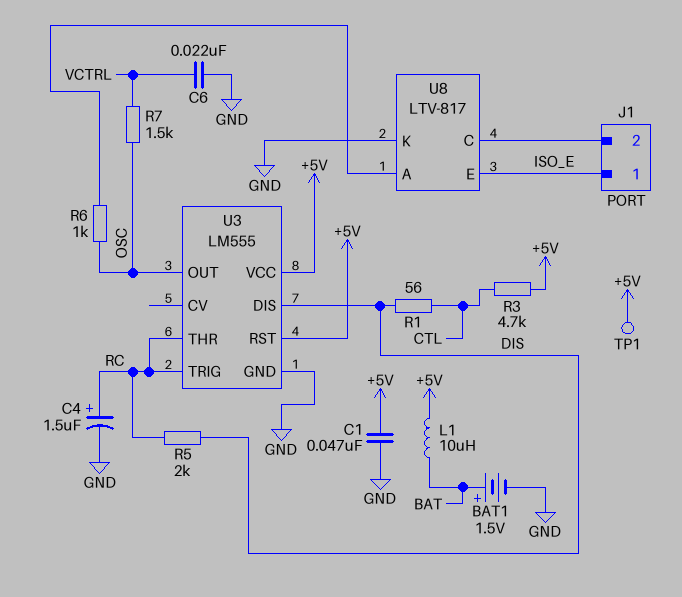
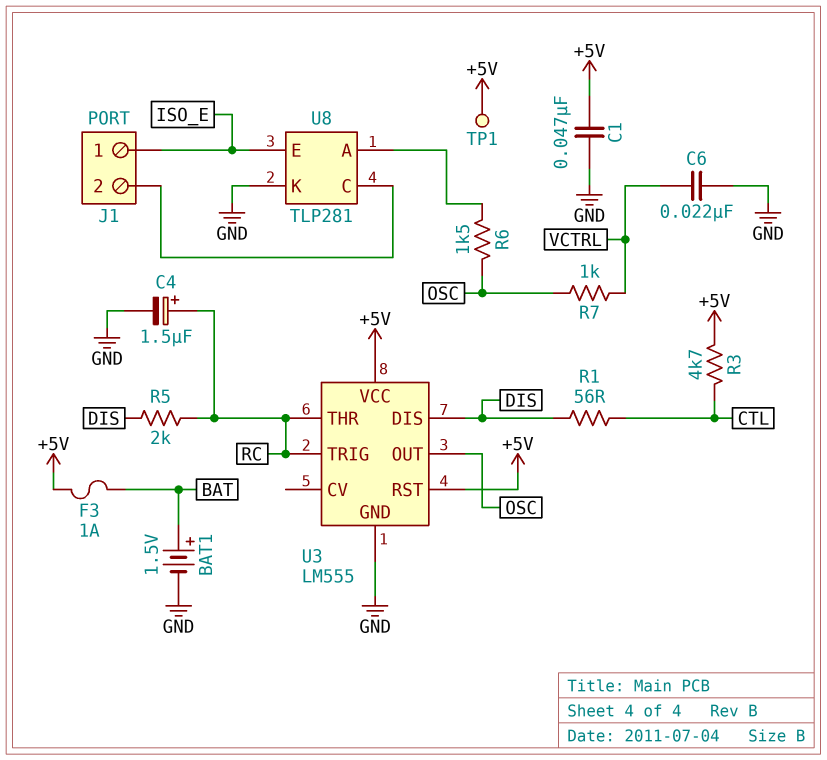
F3: none -> 1A (+5V, BAT)
L1: 10uH (+5V, BAT) -> none
R6: 1k (OSC, U8/A) -> 1.5k (OSC, U8/A)
R7: 1.5k (OSC, VCTRL) -> 1k (OSC, VCTRL)
U8: LTV-817 -> TLP281

